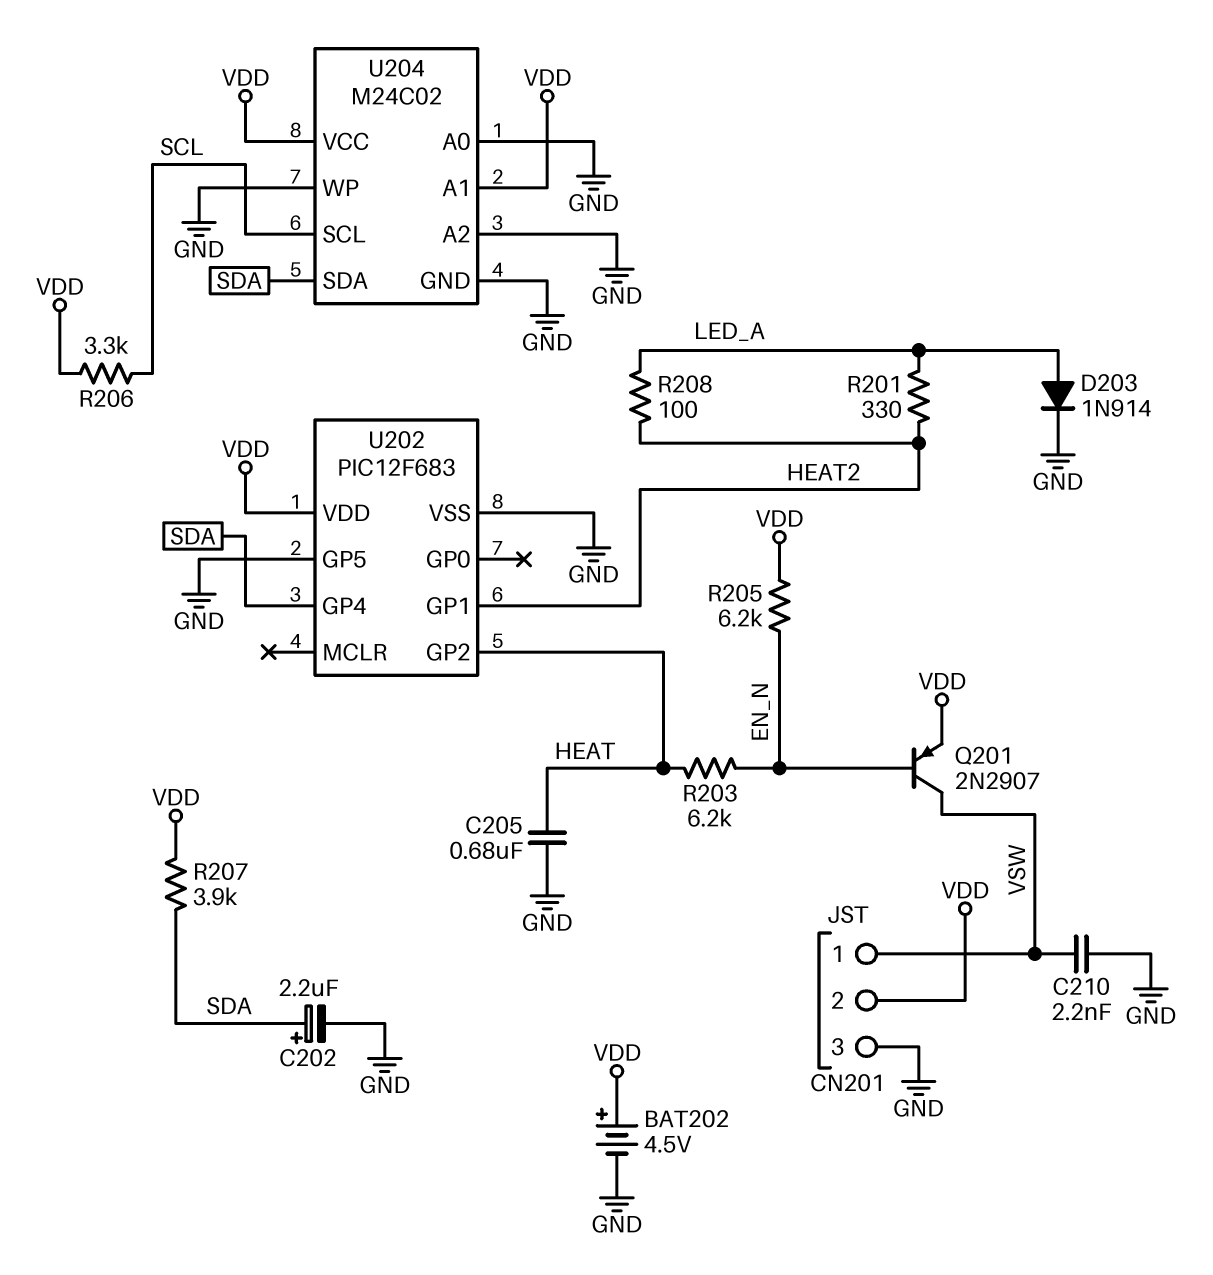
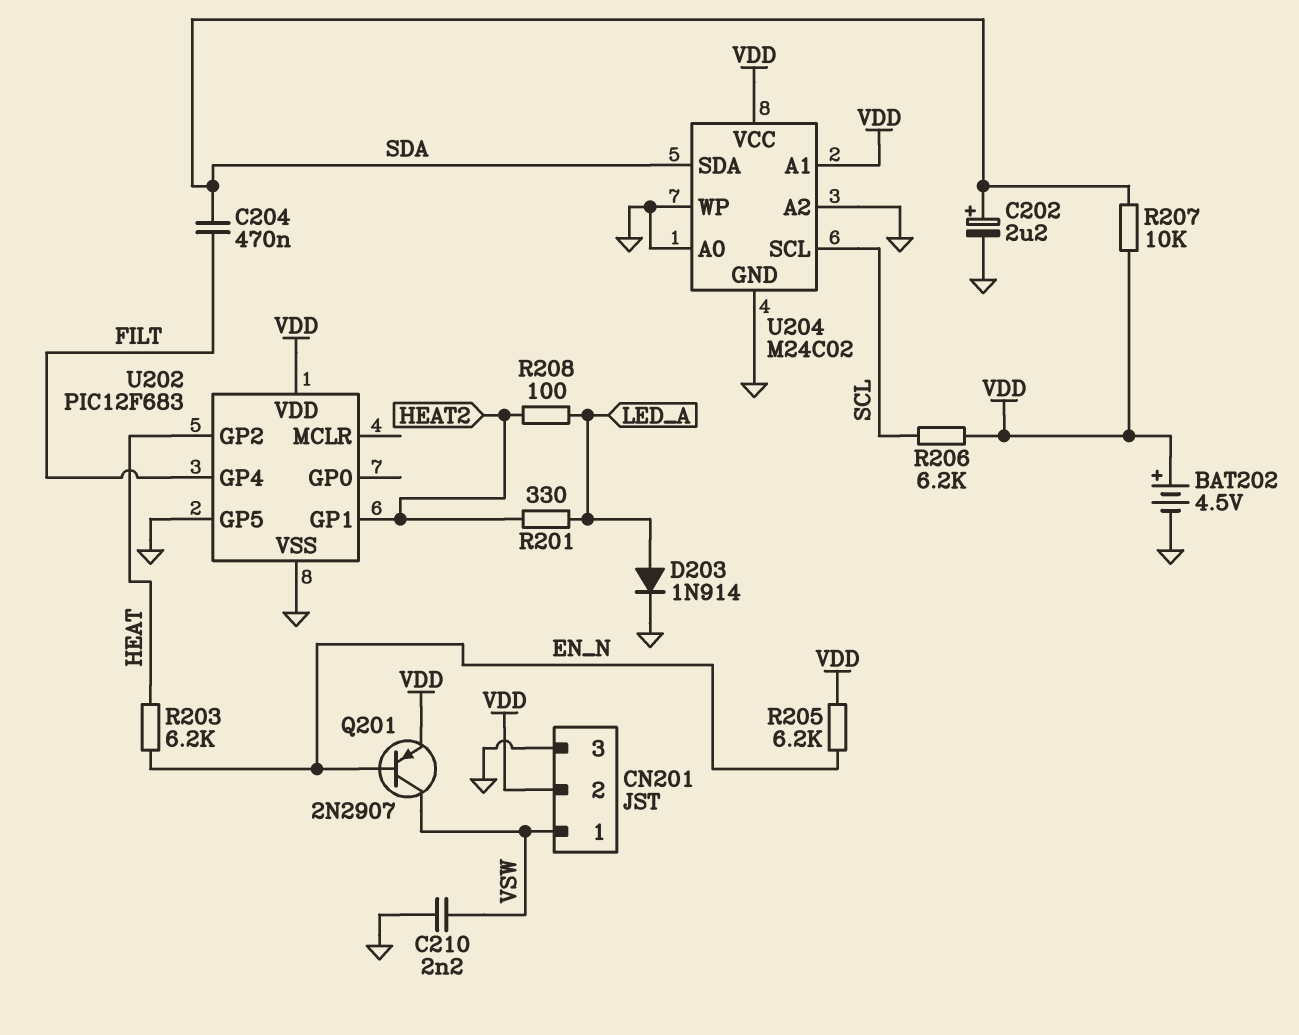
C204: none -> 470nF (FILT, SDA)
C205: 680nF (GND, HEAT) -> none
R206: 3.3k (SCL, VDD) -> 6.2k (SCL, VDD)
R207: 3.9k (SDA, VDD) -> 10k (SDA, VDD)
U202 pin GP4: SDA -> FILT

